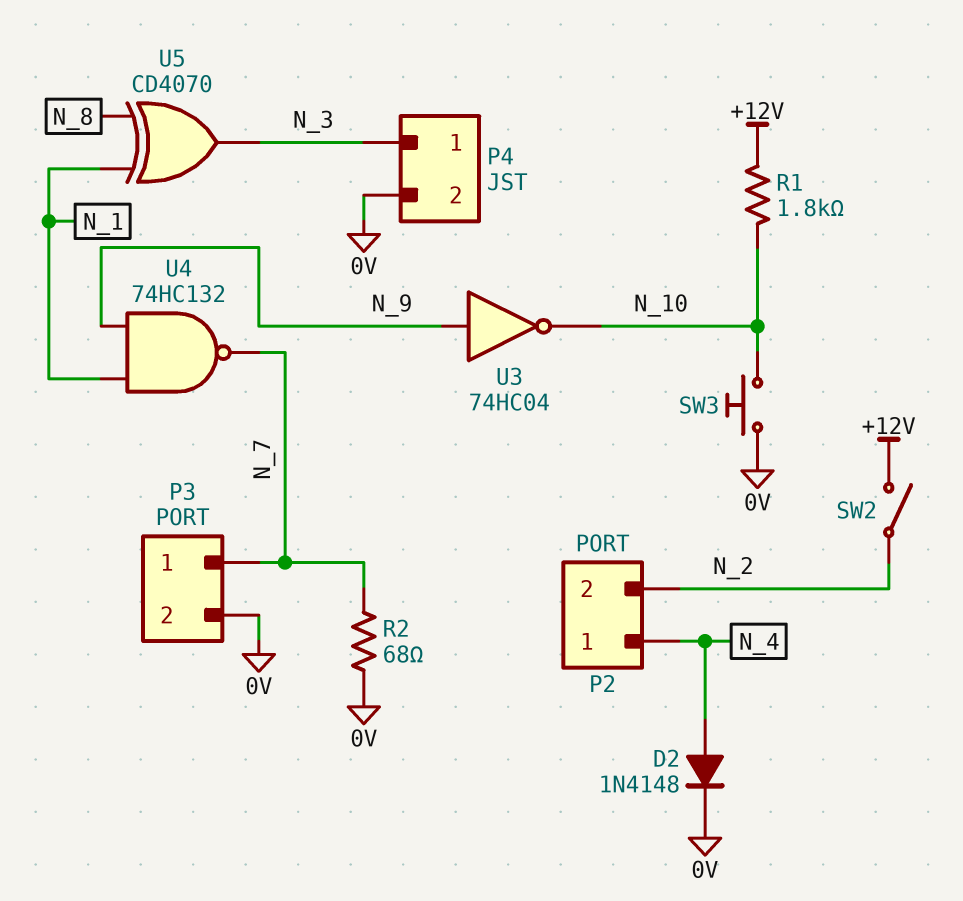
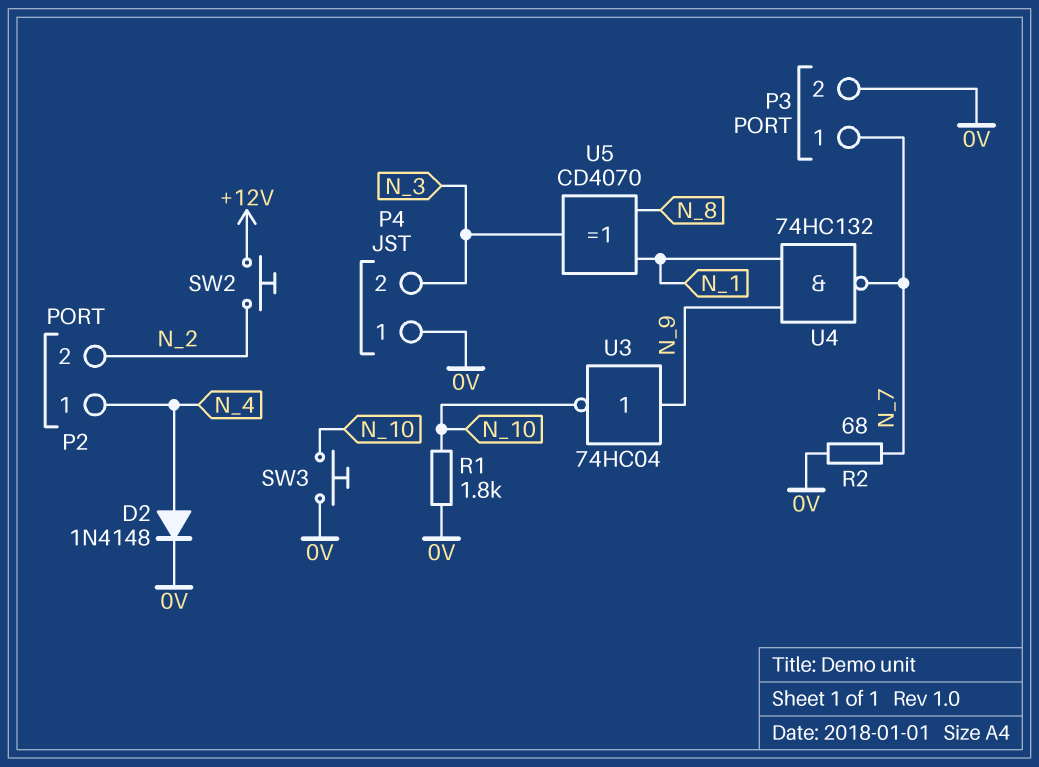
P4 pin 1: N_3 -> 0V
P4 pin 2: 0V -> N_3
R1: 1.8k (+12V, N_10) -> 1.8k (0V, N_10)
SW2: switch (+12V, N_2) -> button (+12V, N_2)

